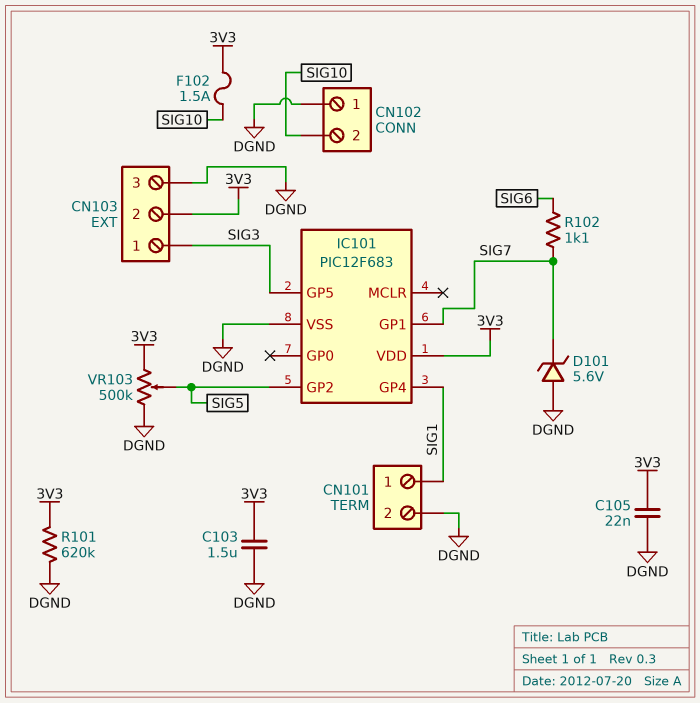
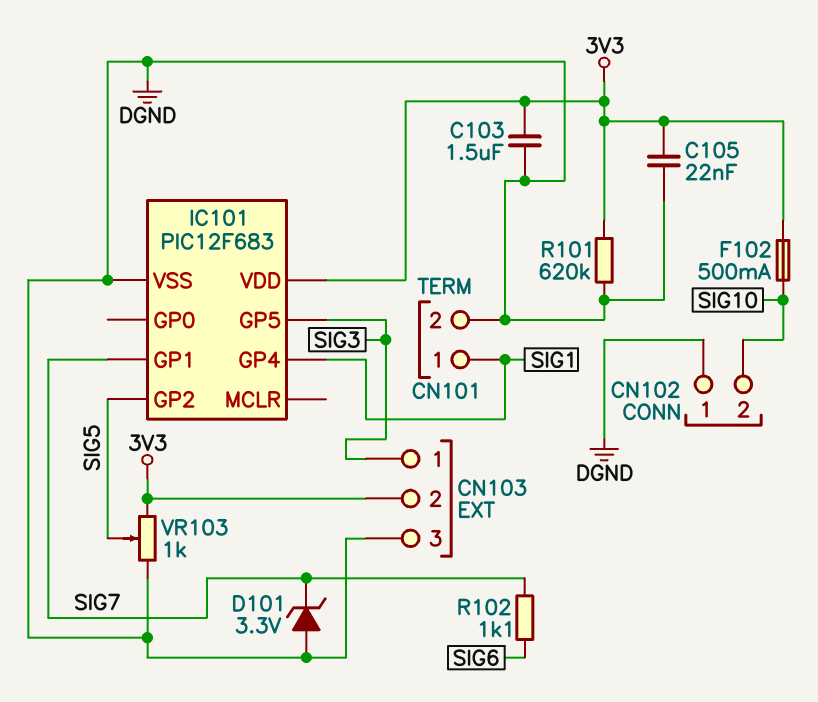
D101: zener 5.6V (A DGND, K SIG7) -> zener 3.3V (A DGND, K SIG7)
F102: 1.5A (3V3, SIG10) -> 500mA (3V3, SIG10)
VR103: 500k (3V3, DGND, wiper SIG5) -> 1k (3V3, DGND, wiper SIG5)

